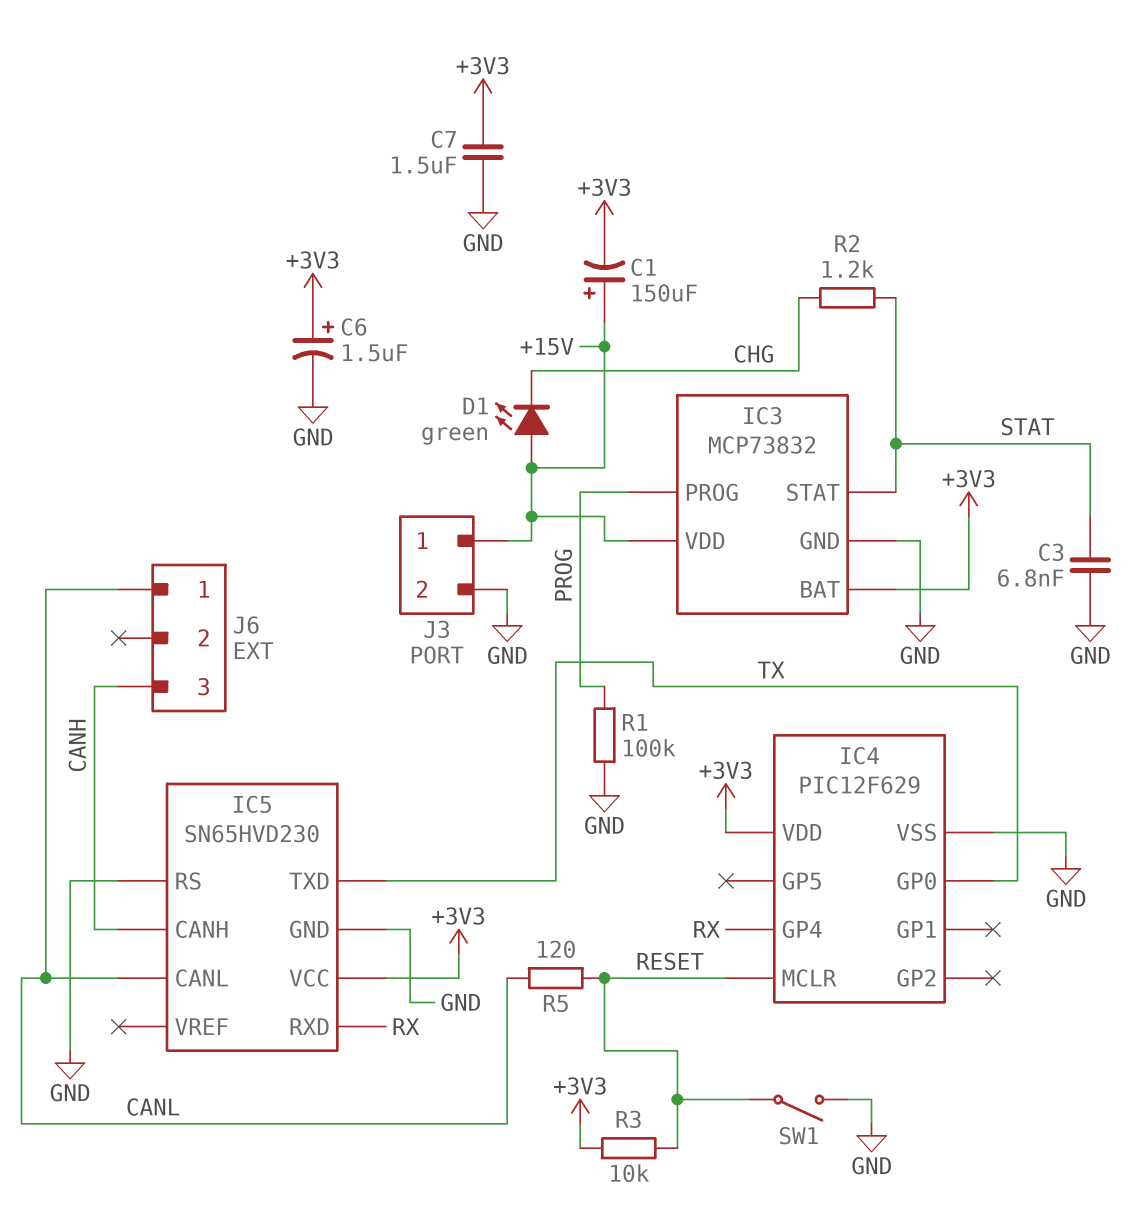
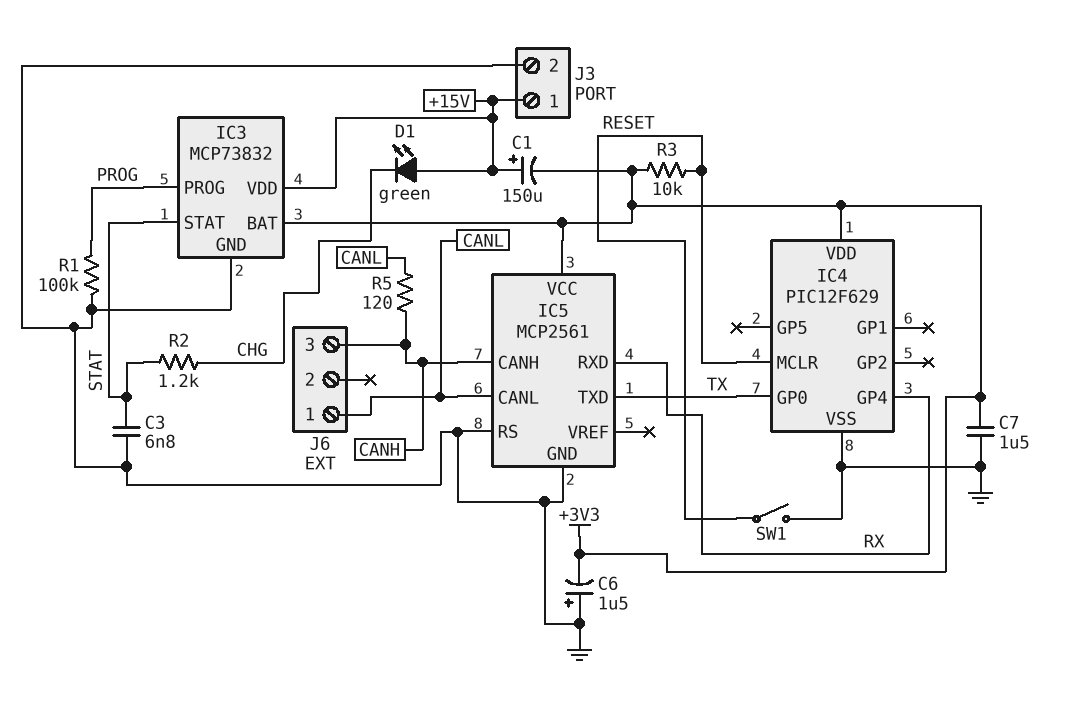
C6: 1.5uF (plus +3V3, minus GND) -> 1.5uF (plus GND, minus +3V3)
IC5: SN65HVD230 -> MCP2561
R5: 120 (CANL, RESET) -> 120 (CANH, CANL)

